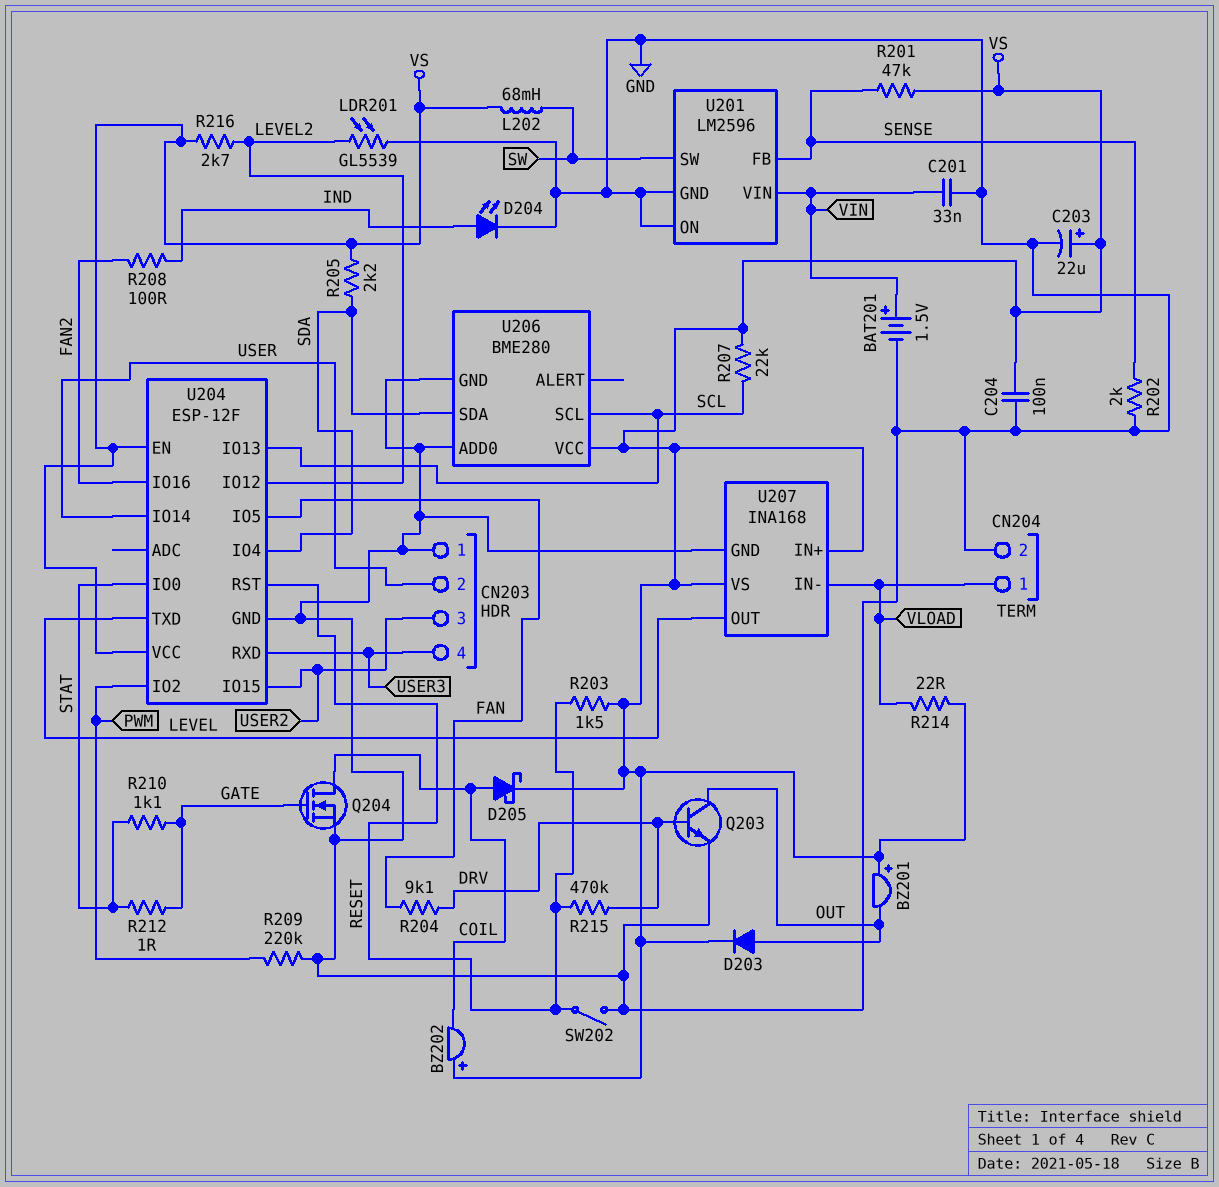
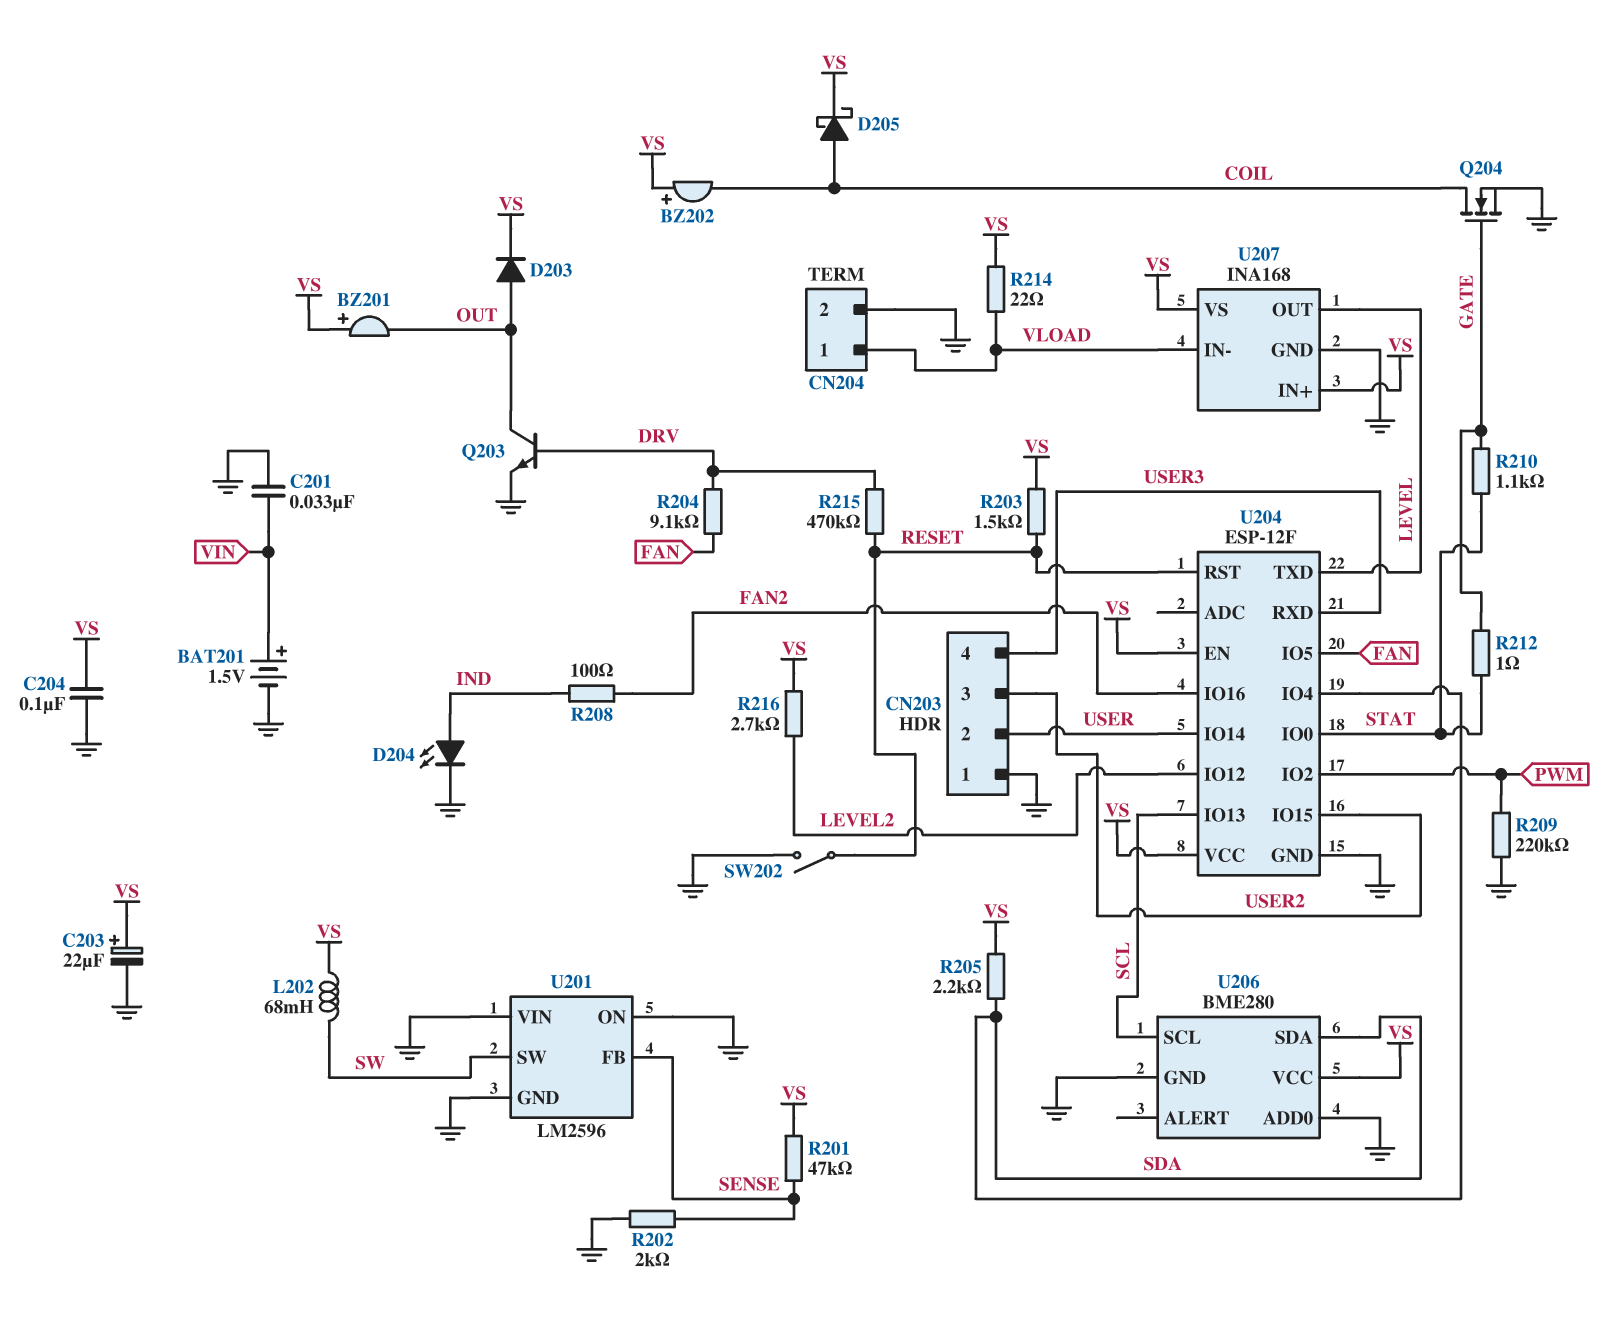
LDR201: GL5539 (GND, LEVEL2) -> none
R207: 22k (SCL, VS) -> none
U201 pin VIN: VIN -> GND

